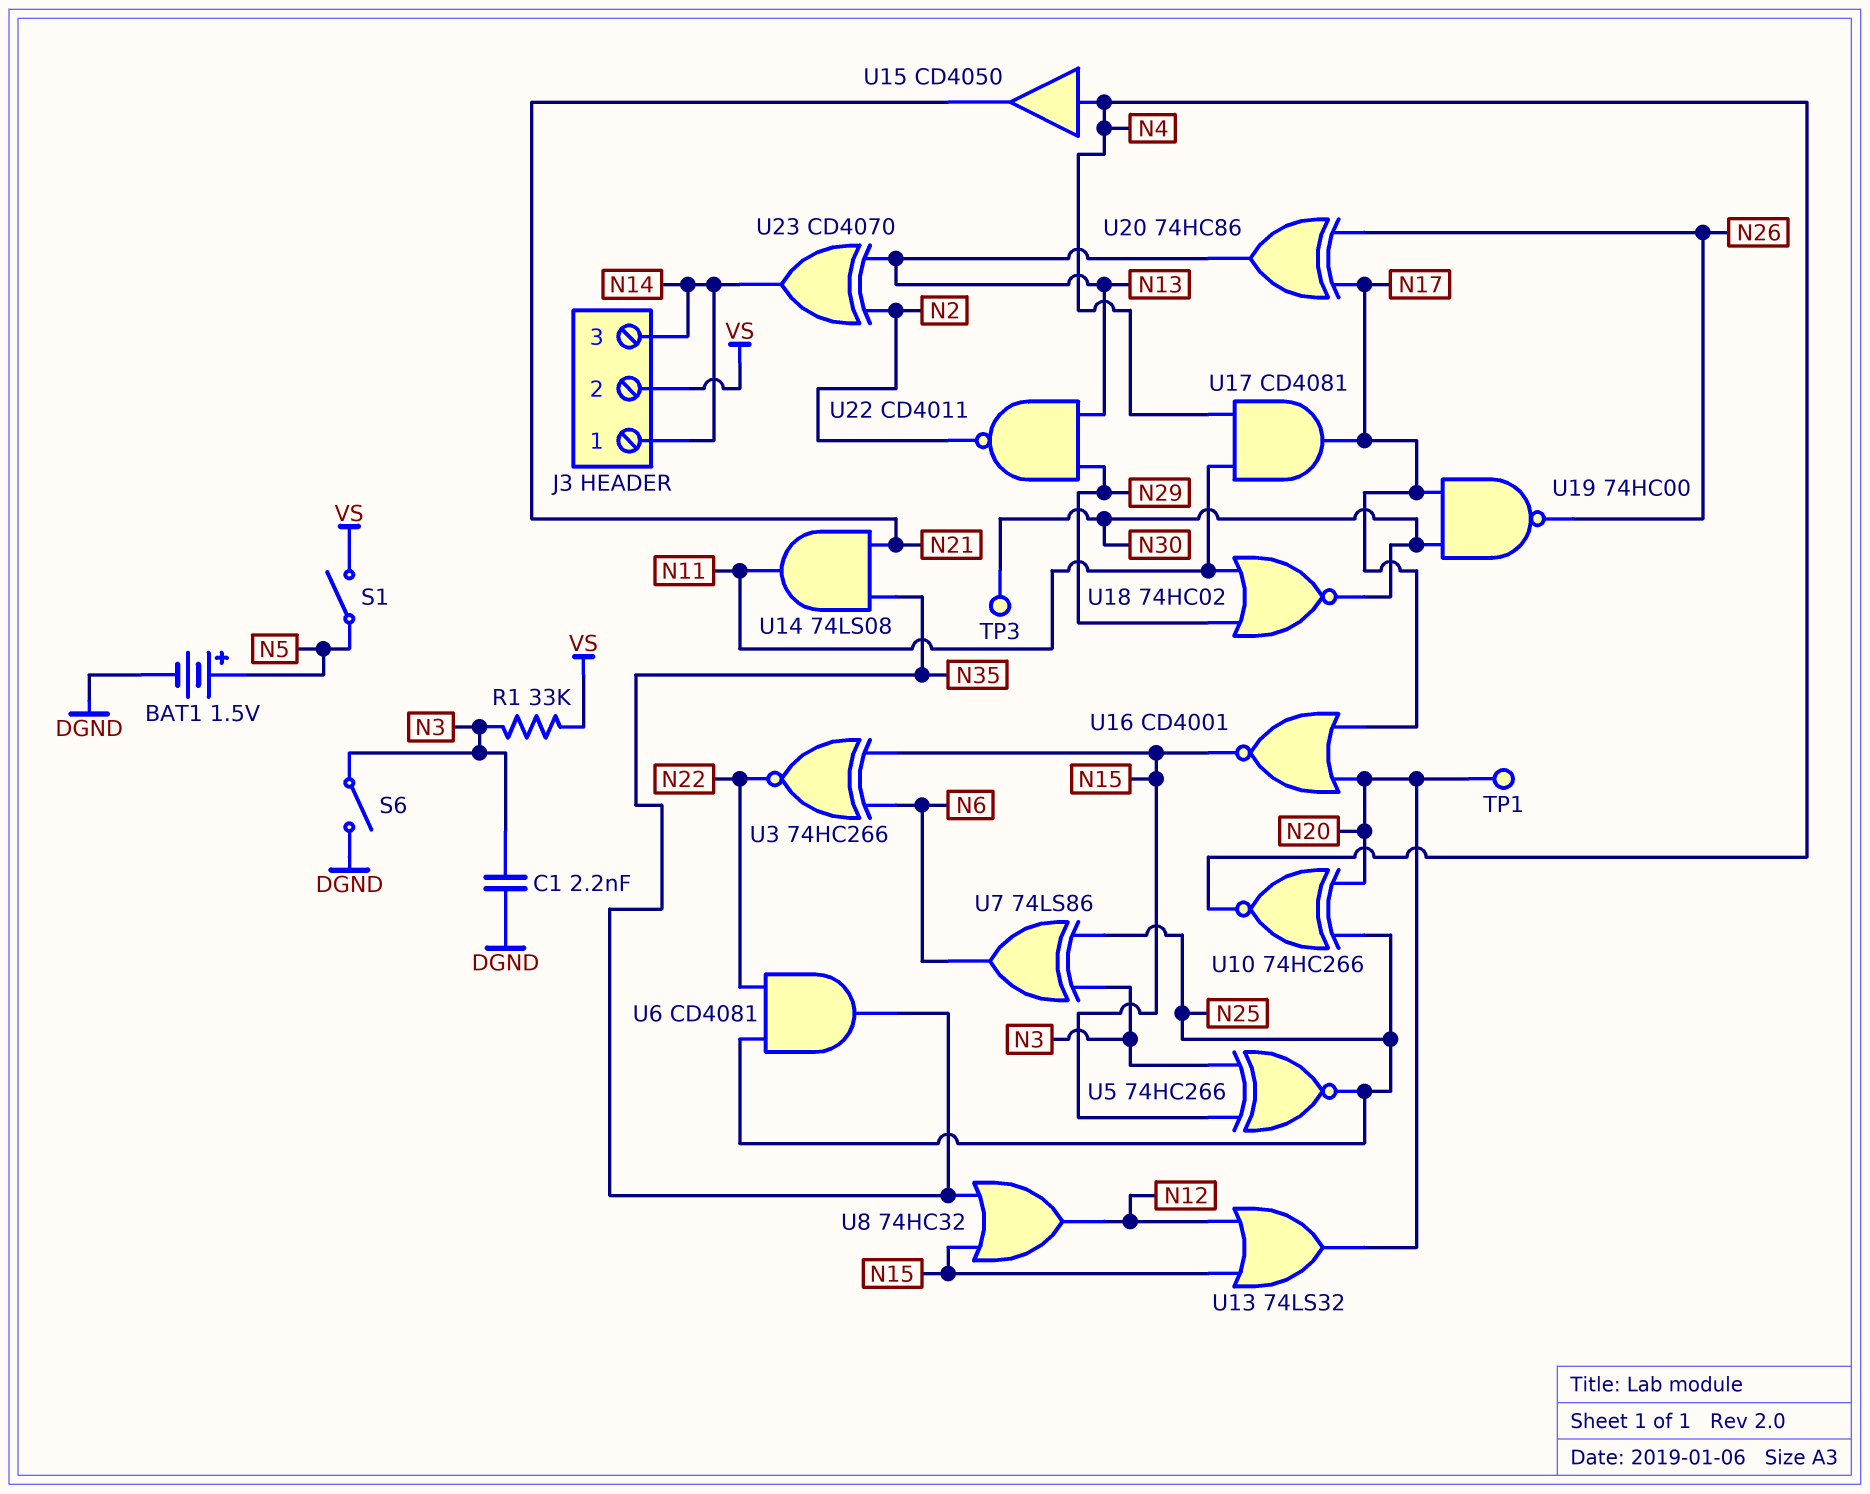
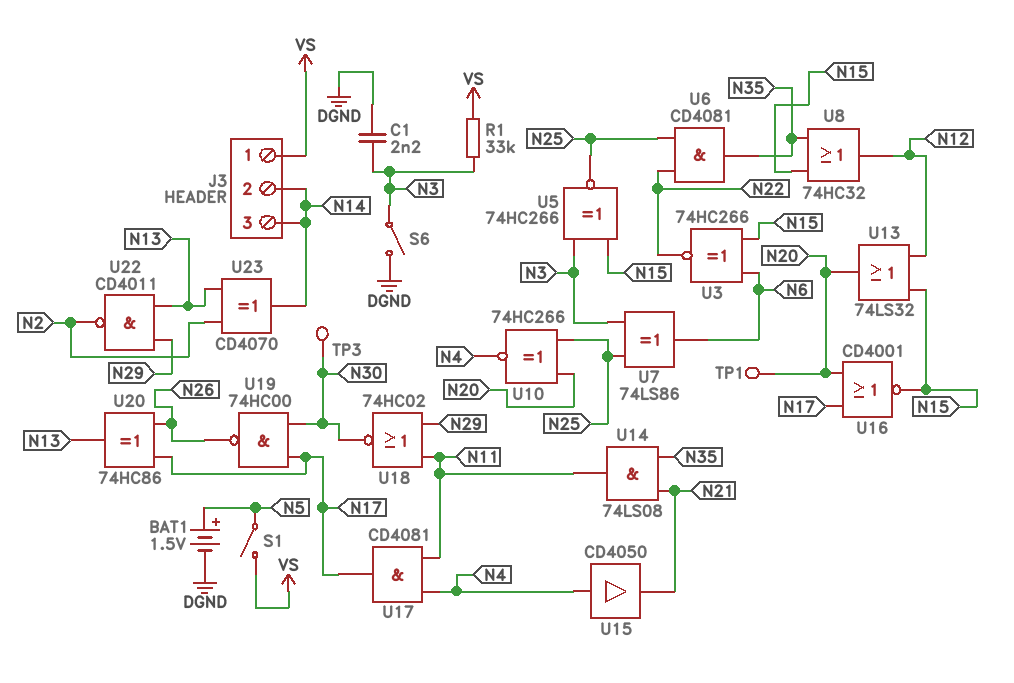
J3 pin 1: N14 -> VS
J3 pin 2: VS -> N14

